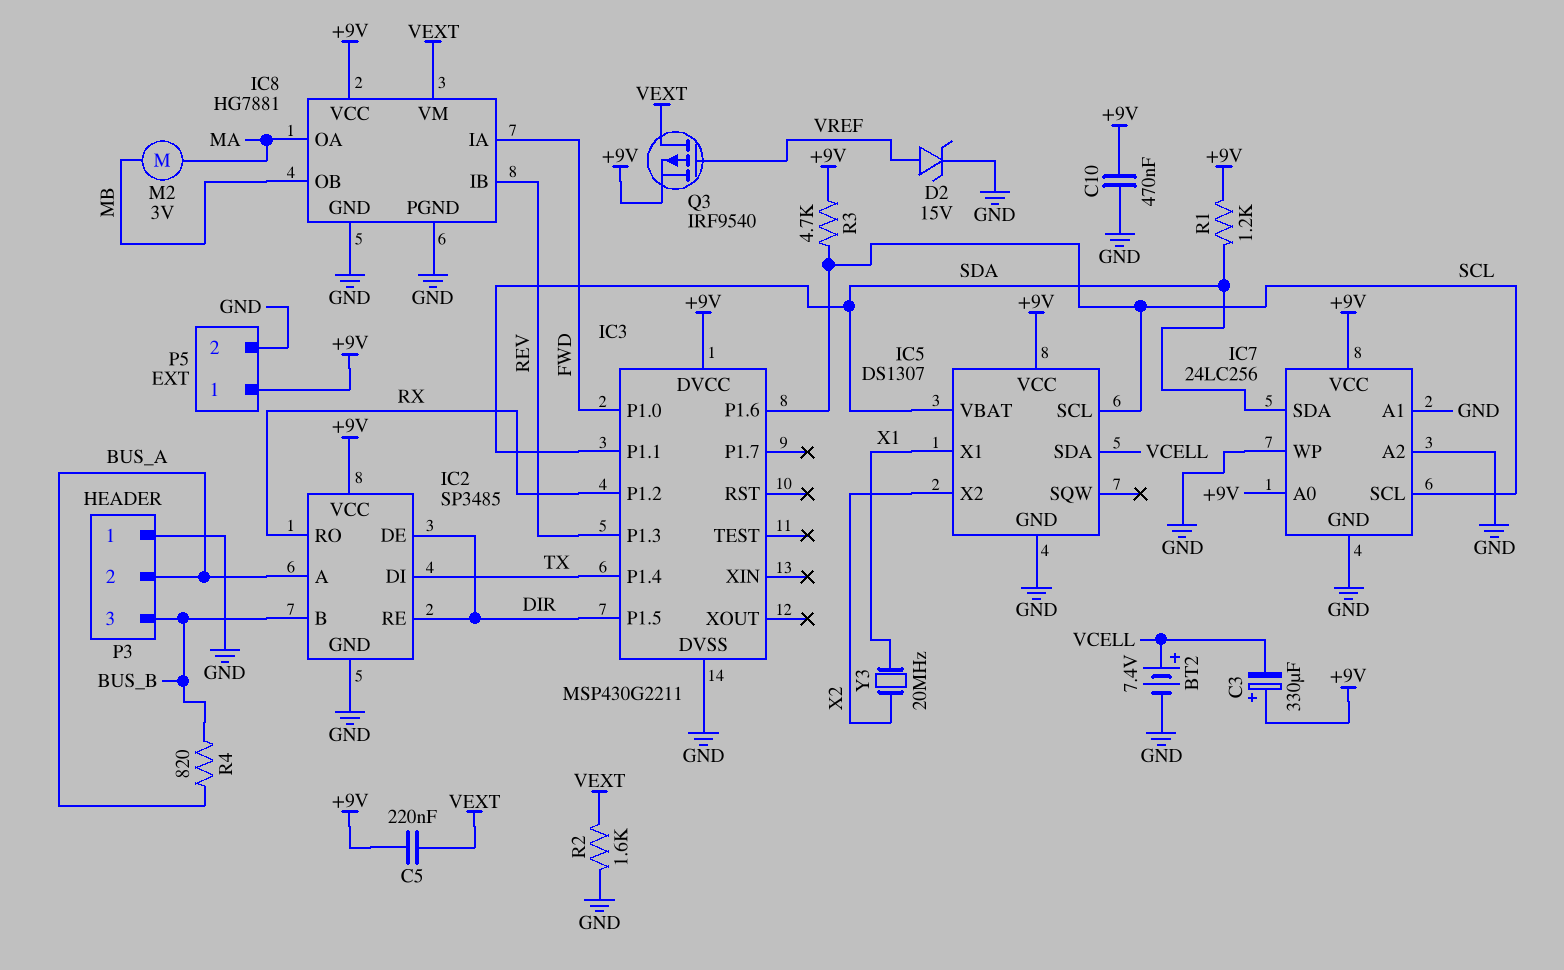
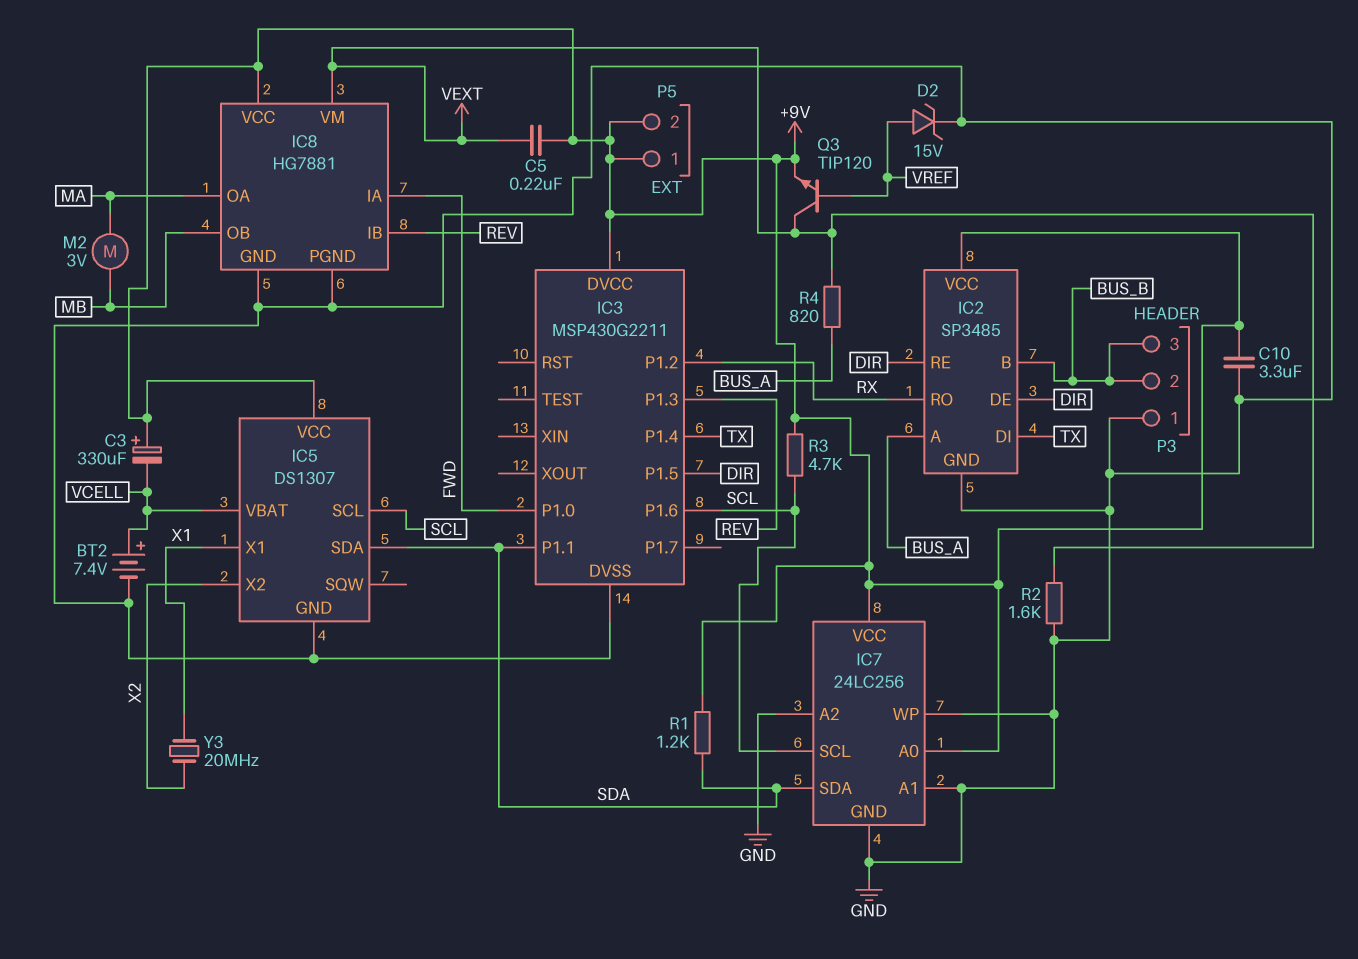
C10: 470nF (+9V, GND) -> 3.3uF (+9V, GND)
IC5 pin SDA: VCELL -> SDA
IC5 pin VBAT: SDA -> VCELL
P3 pin 2: BUS_A -> BUS_B
P5 pin 2: GND -> +9V
Q3: PMOS IRF9540 (G VREF, D VEXT, S +9V) -> NPN TIP120 (B VREF, C VEXT, E +9V)
R4: 820 (BUS_A, BUS_B) -> 820 (BUS_A, VEXT)

